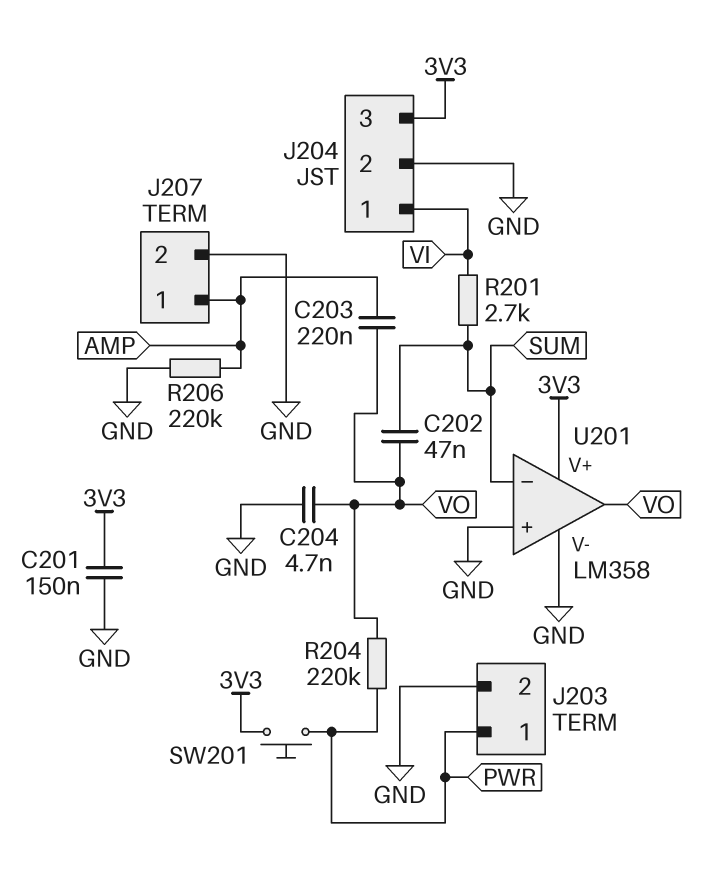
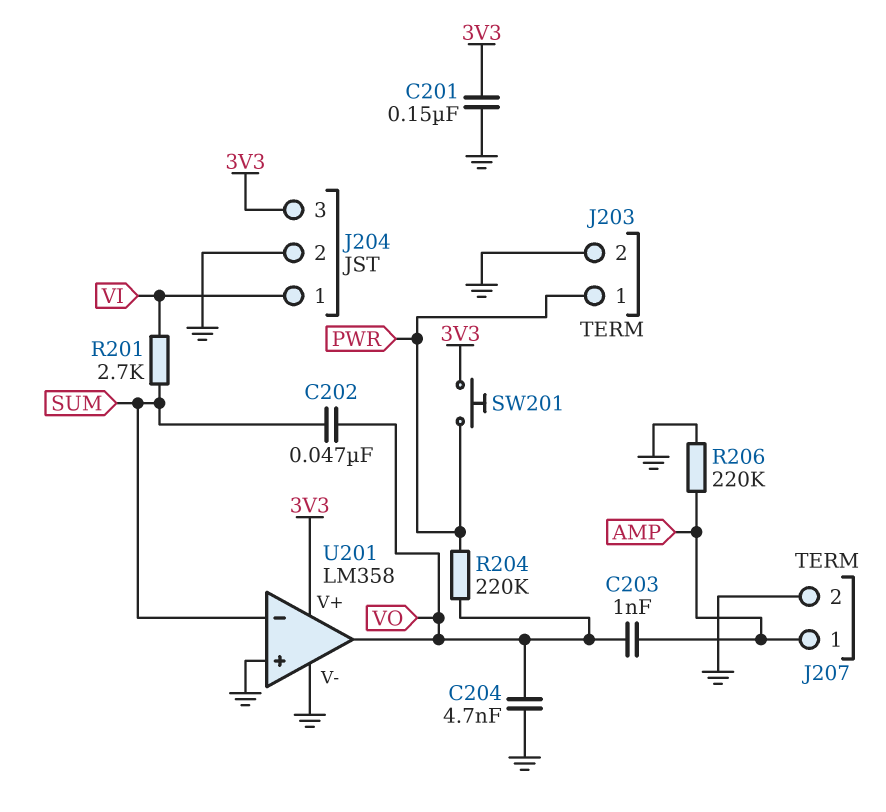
C203: 220nF (AMP, VO) -> 1nF (AMP, VO)

